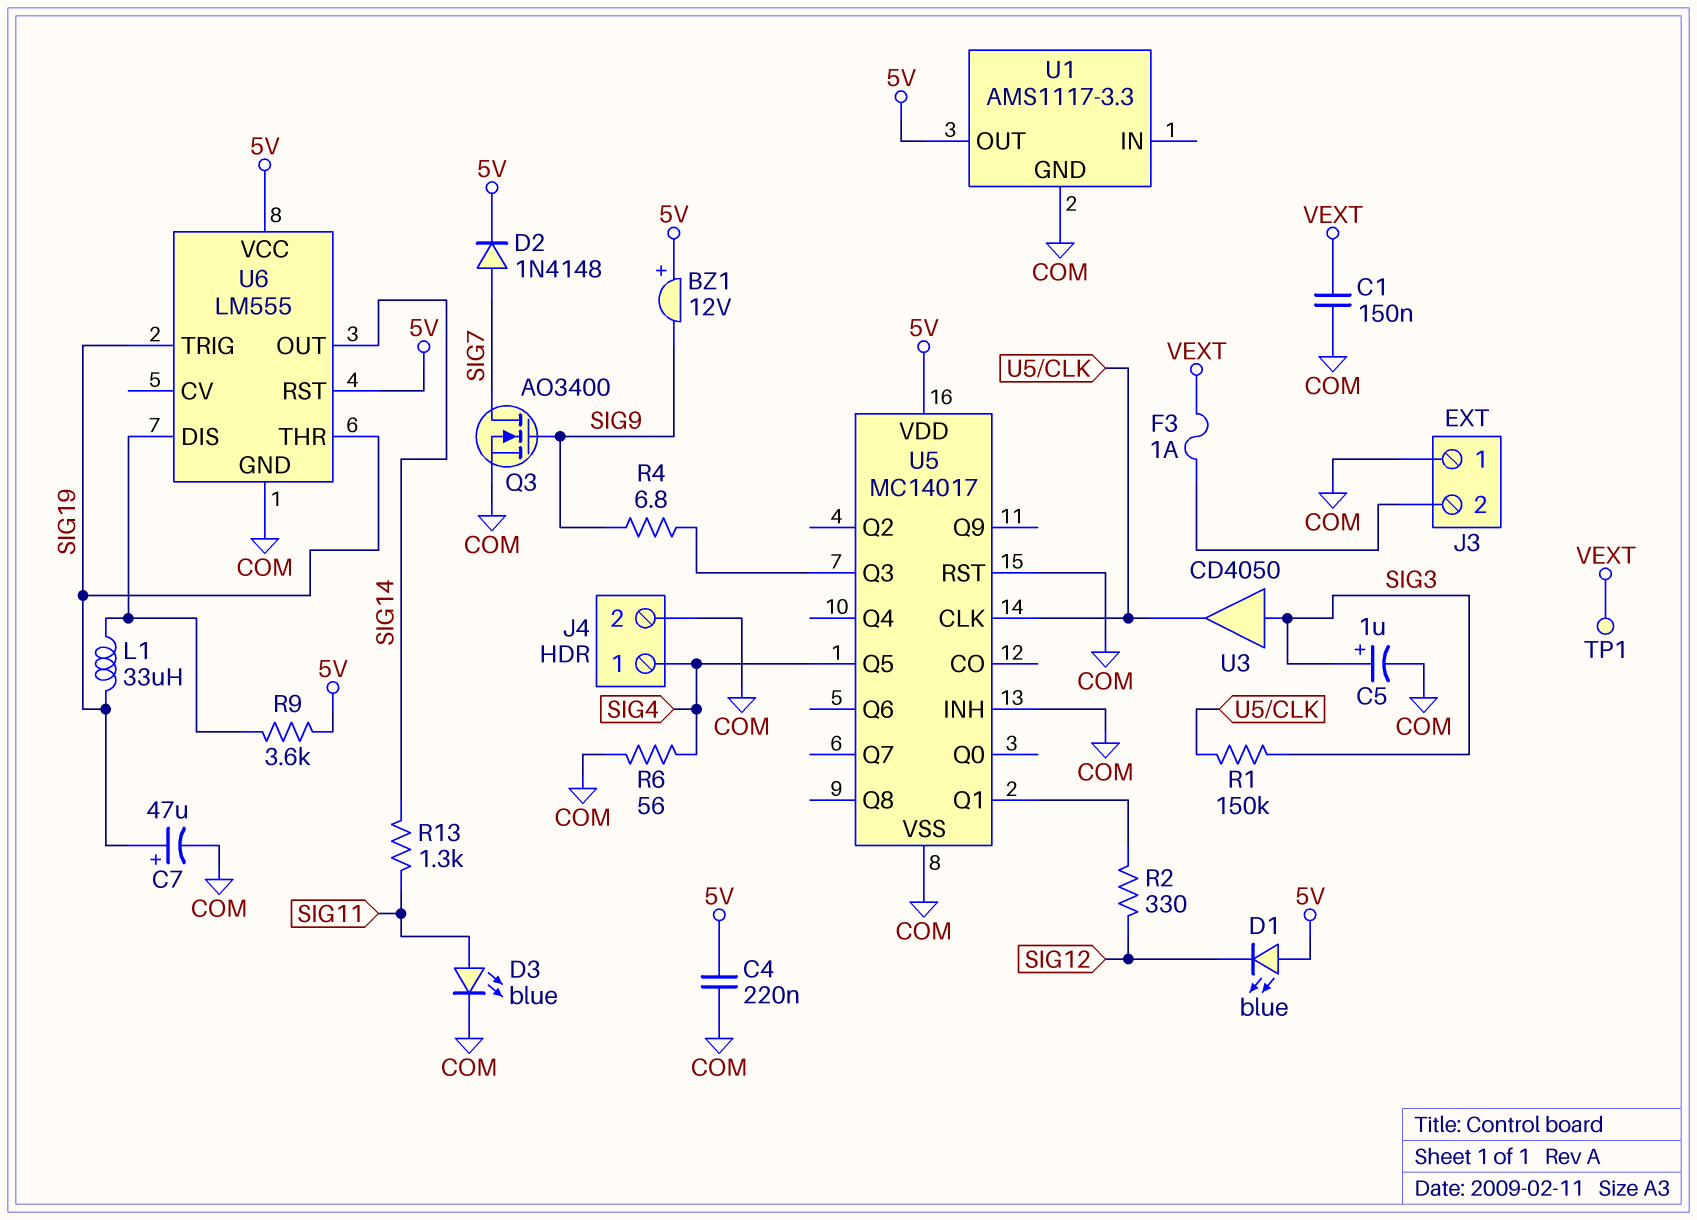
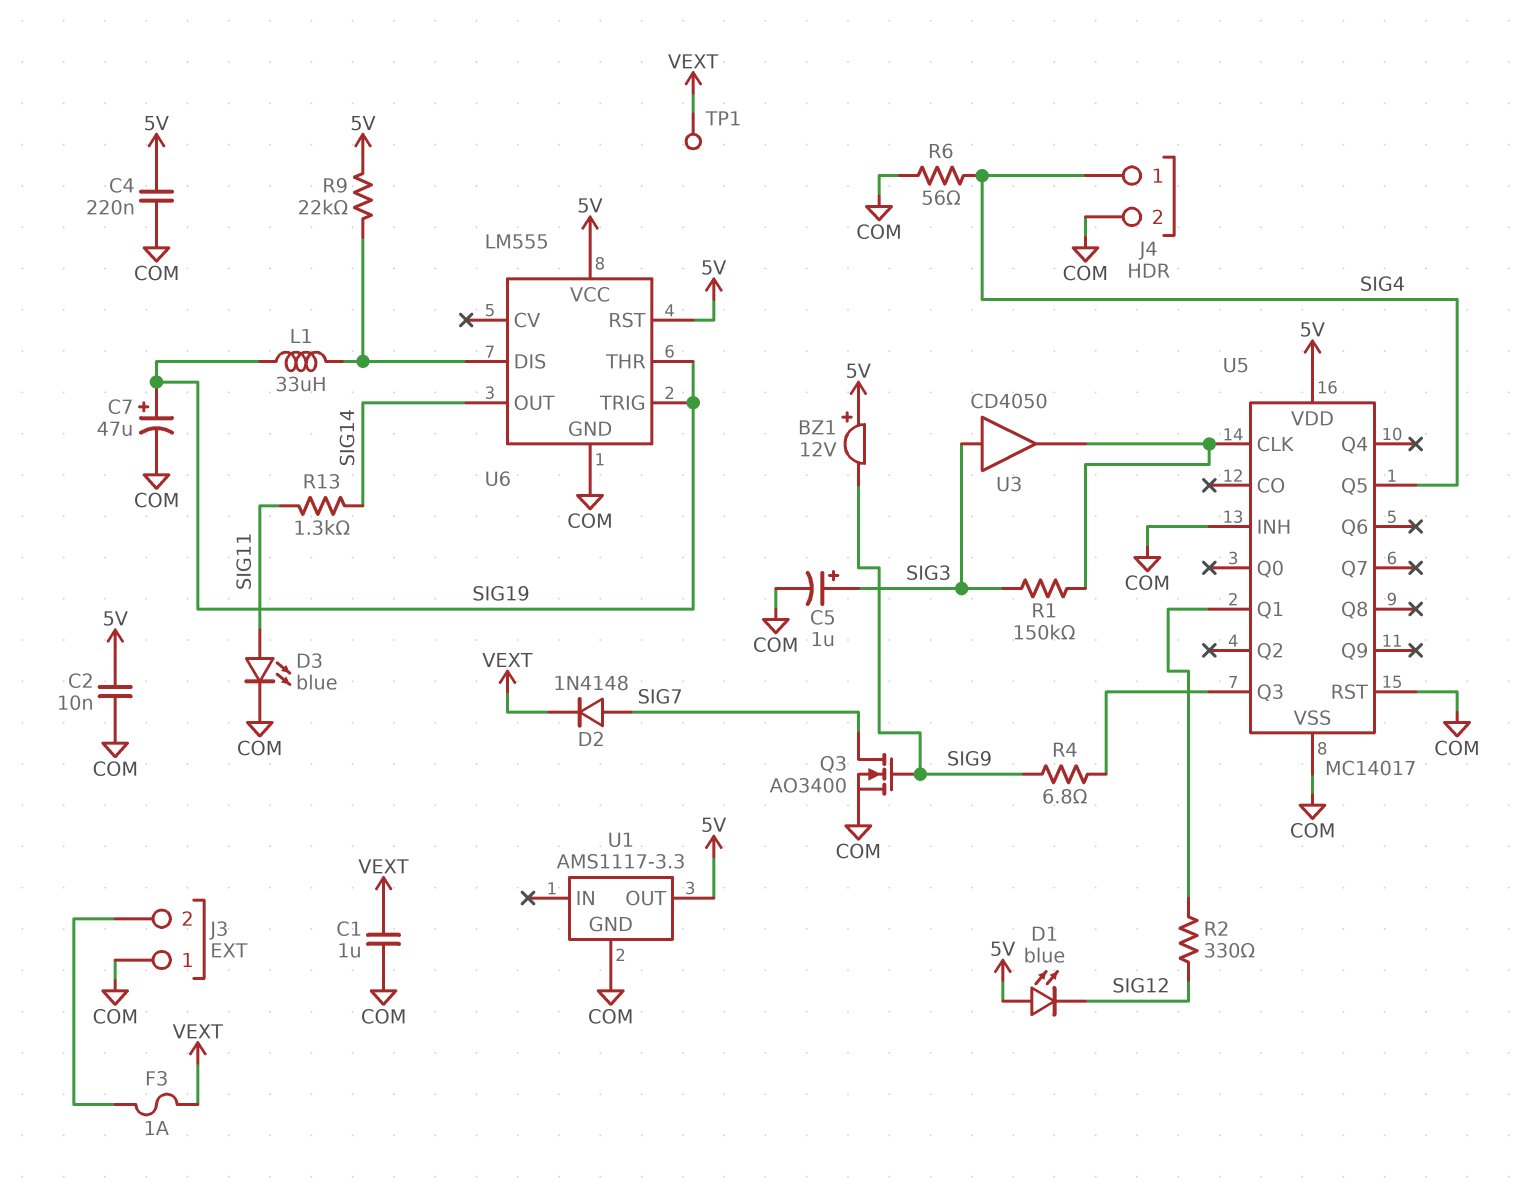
C1: 150nF (COM, VEXT) -> 1uF (COM, VEXT)
C2: none -> 10nF (5V, COM)
D2: diode 1N4148 (A SIG7, K 5V) -> diode 1N4148 (A SIG7, K VEXT)
R9: 3.6k (5V, U6/DIS) -> 22k (5V, U6/DIS)

